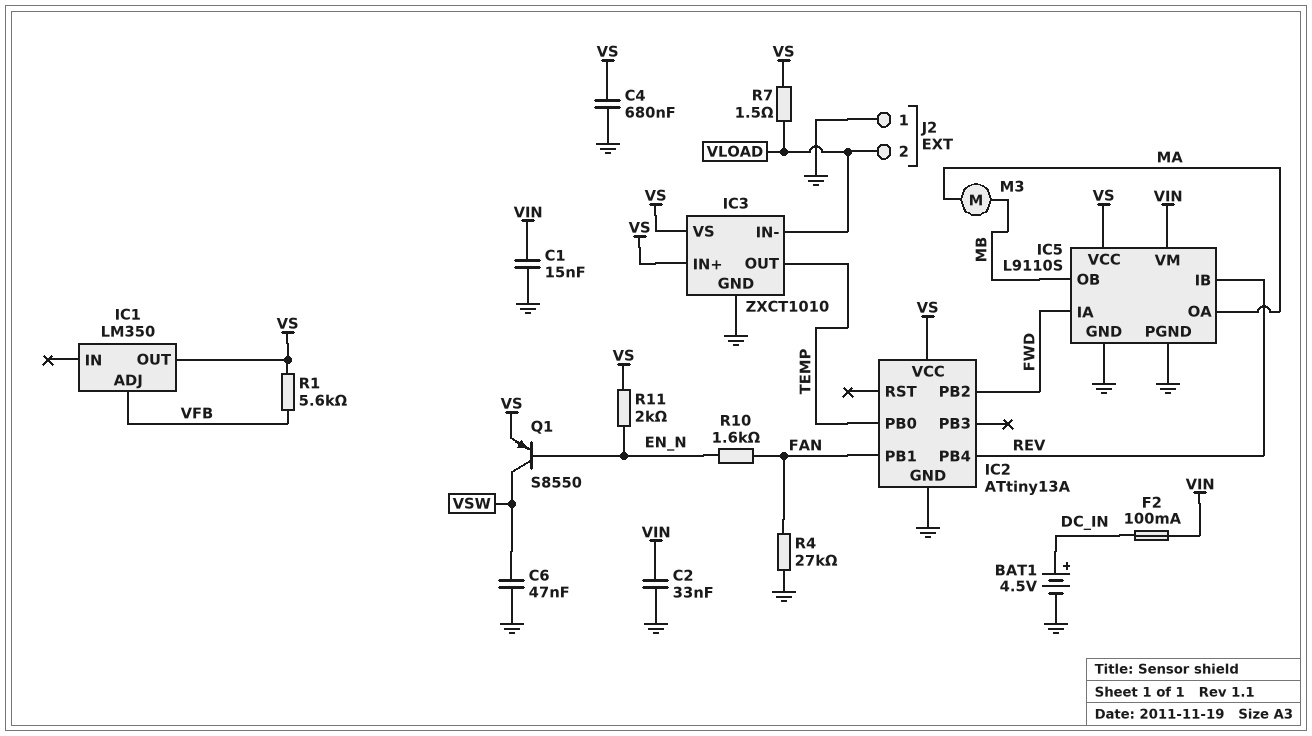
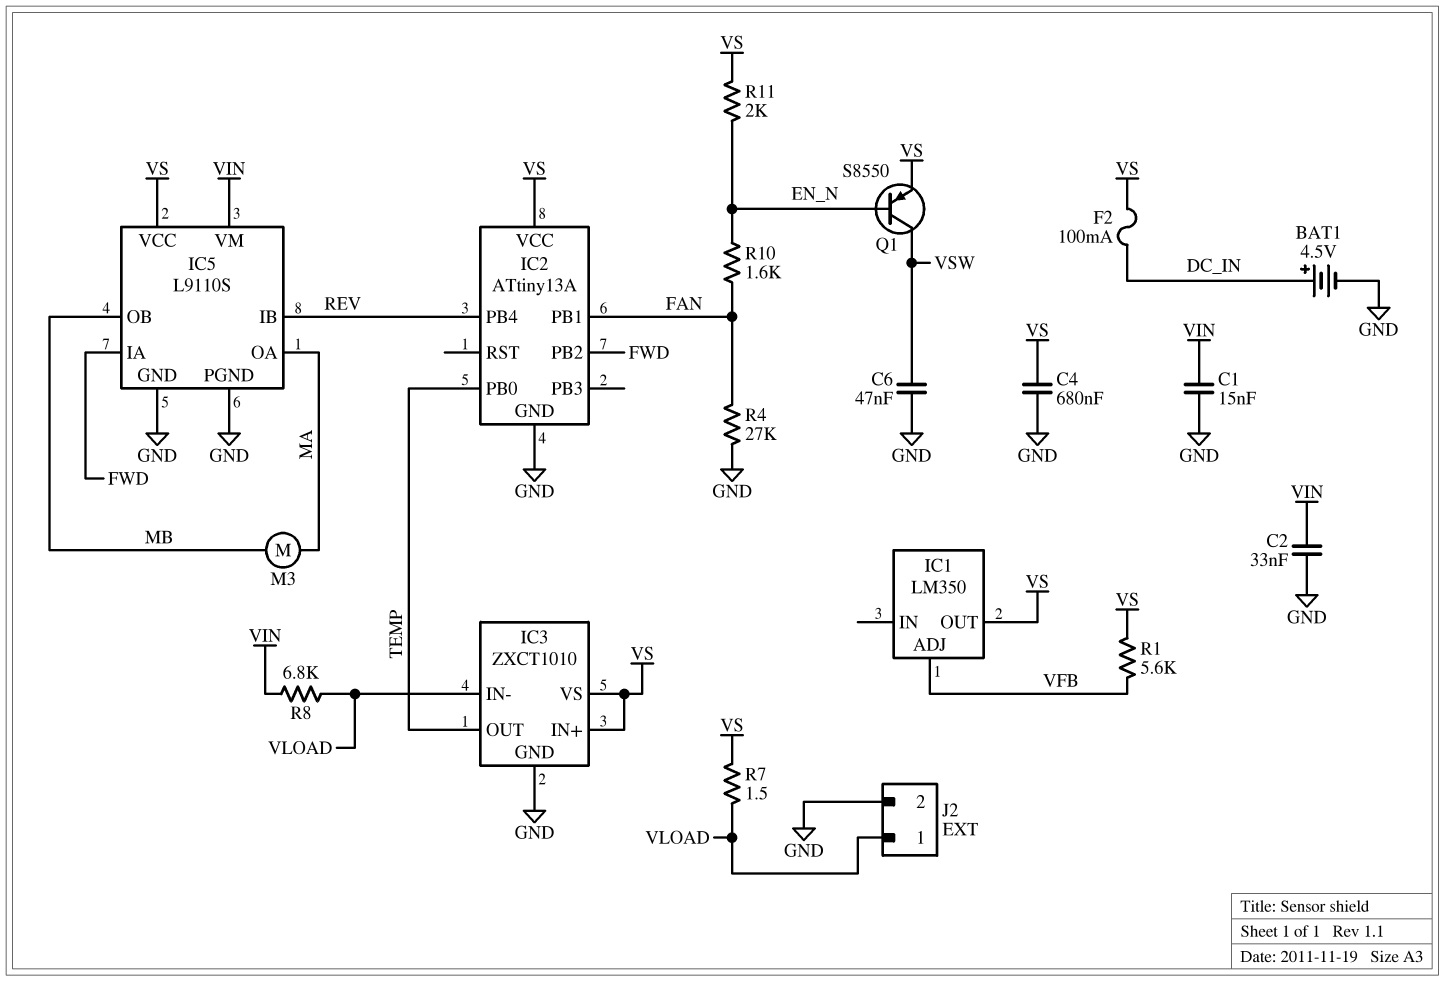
F2: 100mA (DC_IN, VIN) -> 100mA (DC_IN, VS)
J2 pin 1: GND -> VLOAD
J2 pin 2: VLOAD -> GND
R8: none -> 6.8k (VIN, VLOAD)

